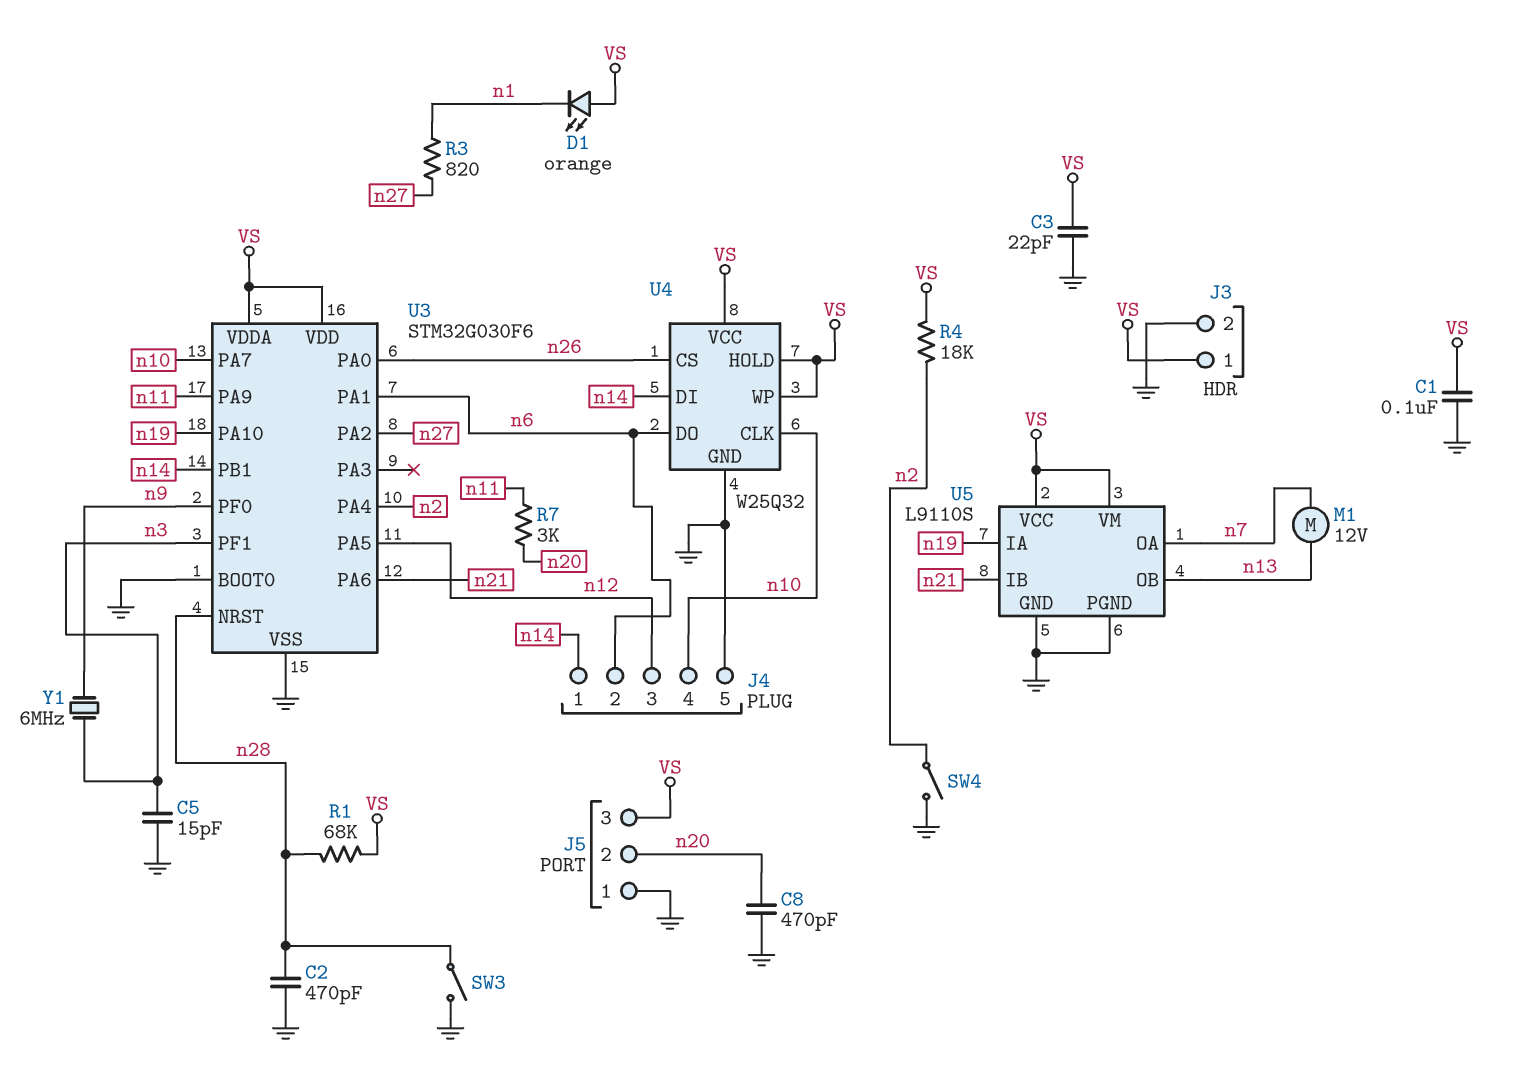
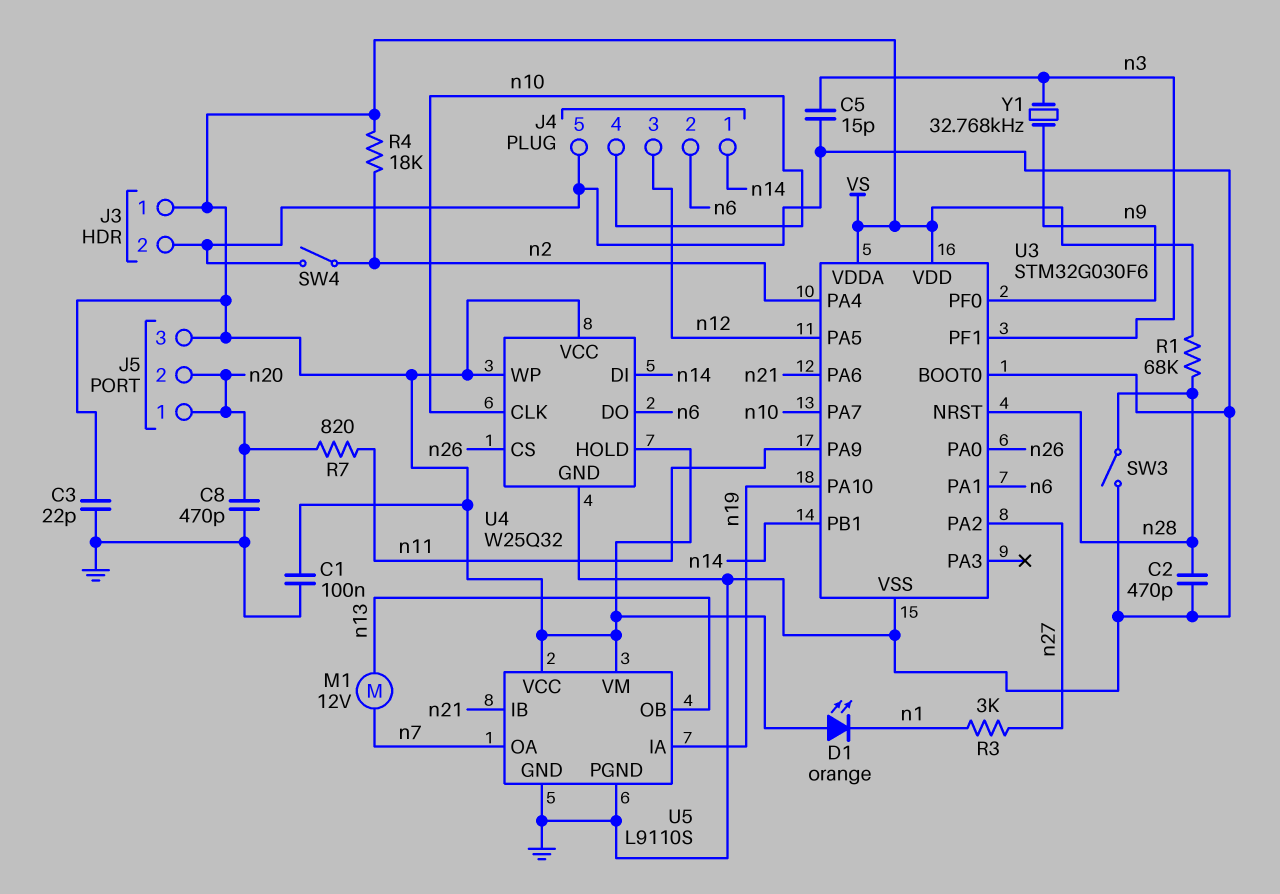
J5 pin 1: GND -> n20
R3: 820 (n1, n27) -> 3k (n1, n27)
R7: 3k (n11, n20) -> 820 (n11, n20)
Y1: 6MHz (n3, n9) -> 32.768kHz (n3, n9)

